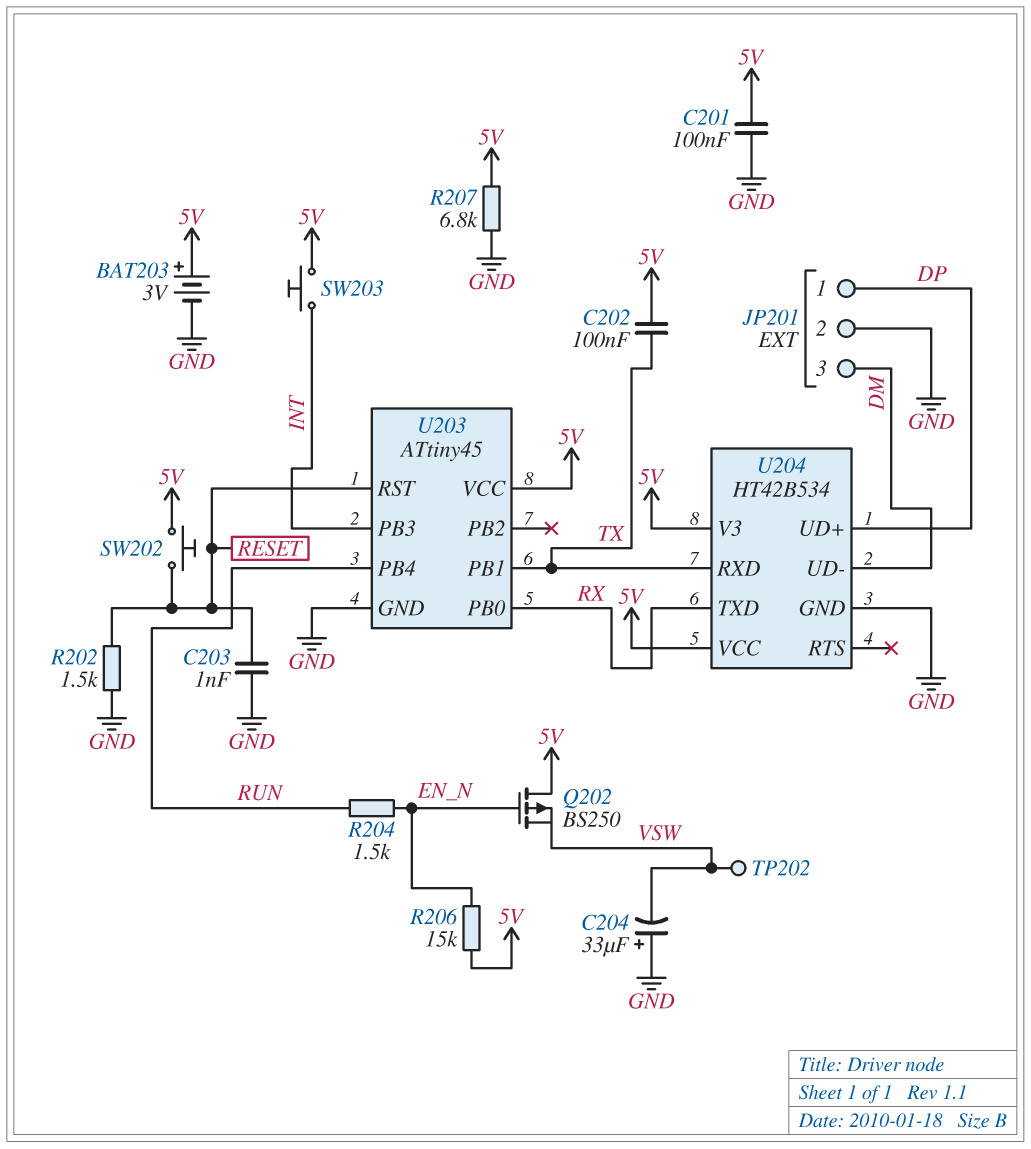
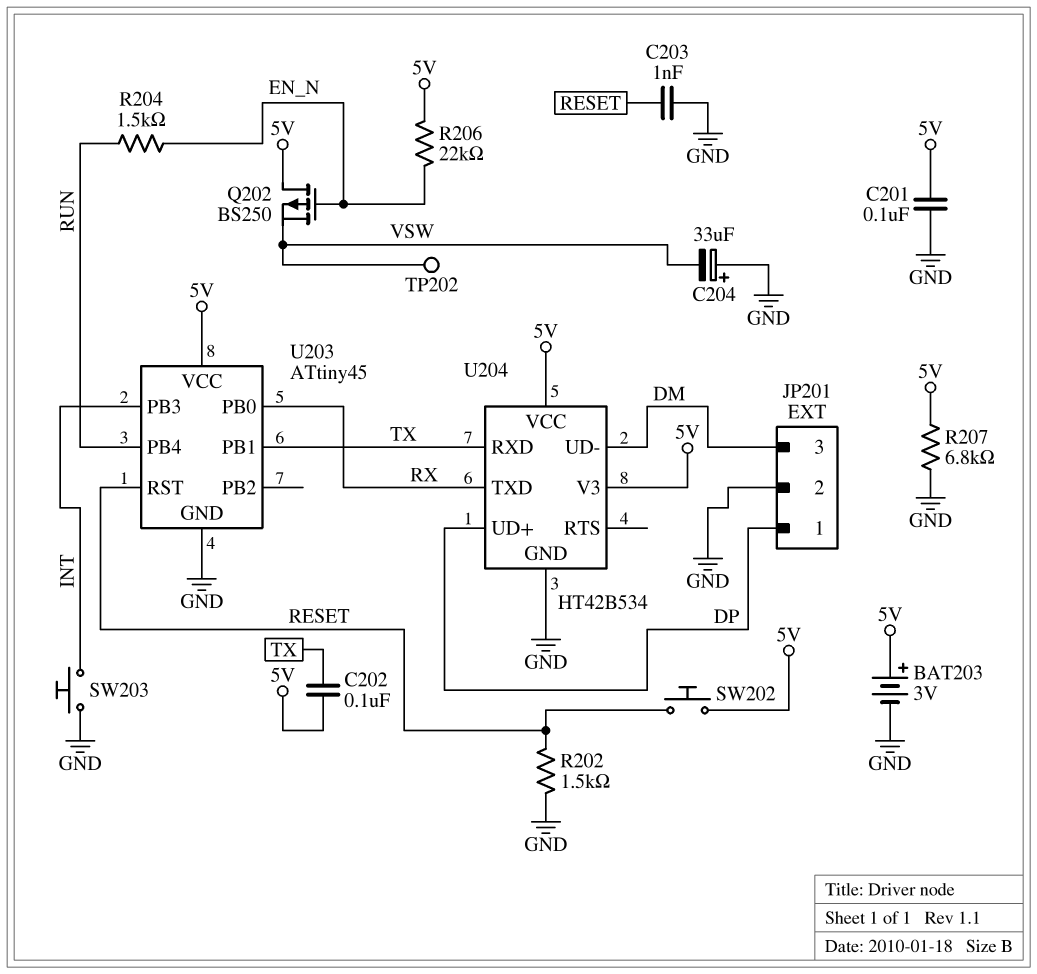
R206: 15k (5V, EN_N) -> 22k (5V, EN_N)
SW203: button (5V, INT) -> button (GND, INT)

